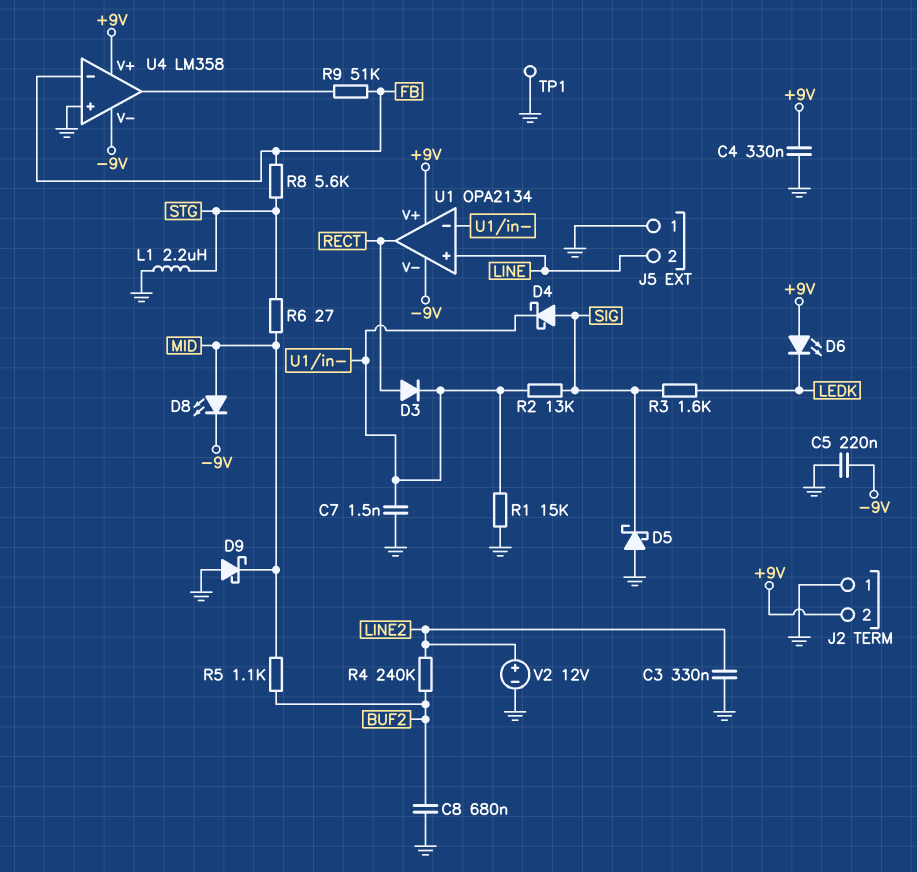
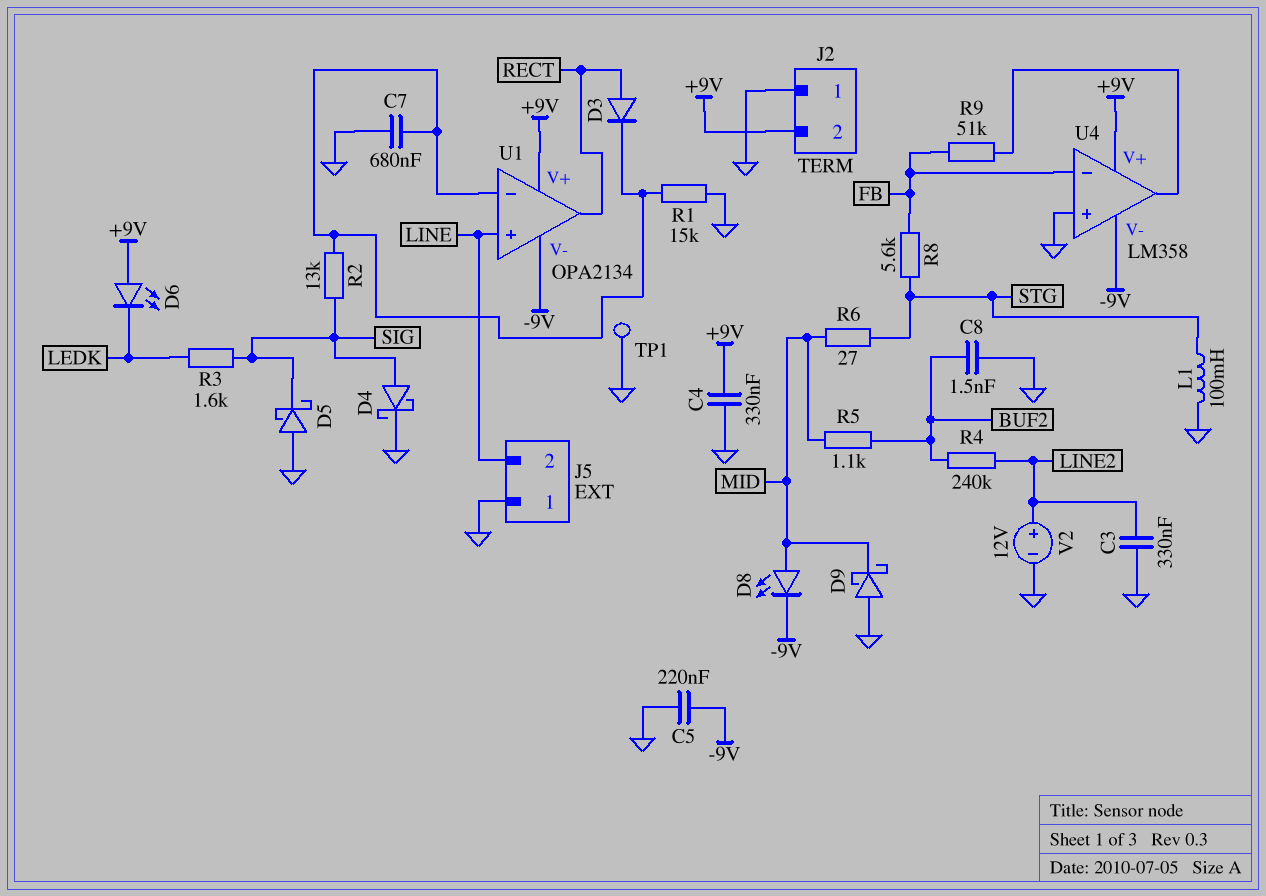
C7: 1.5nF (GND, U1/in-) -> 680nF (GND, U1/in-)
C8: 680nF (BUF2, GND) -> 1.5nF (BUF2, GND)
D4: schottky (A SIG, K U1/in-) -> schottky (A SIG, K GND)
L1: 2.2uH (GND, STG) -> 100mH (GND, STG)

